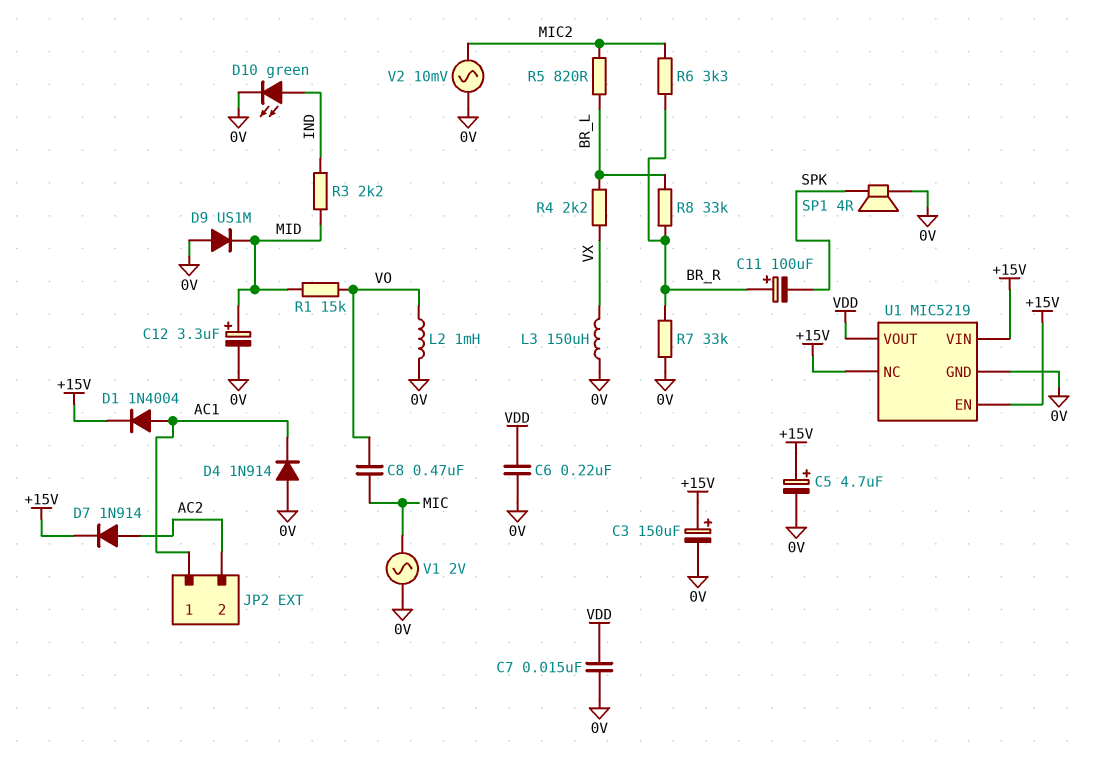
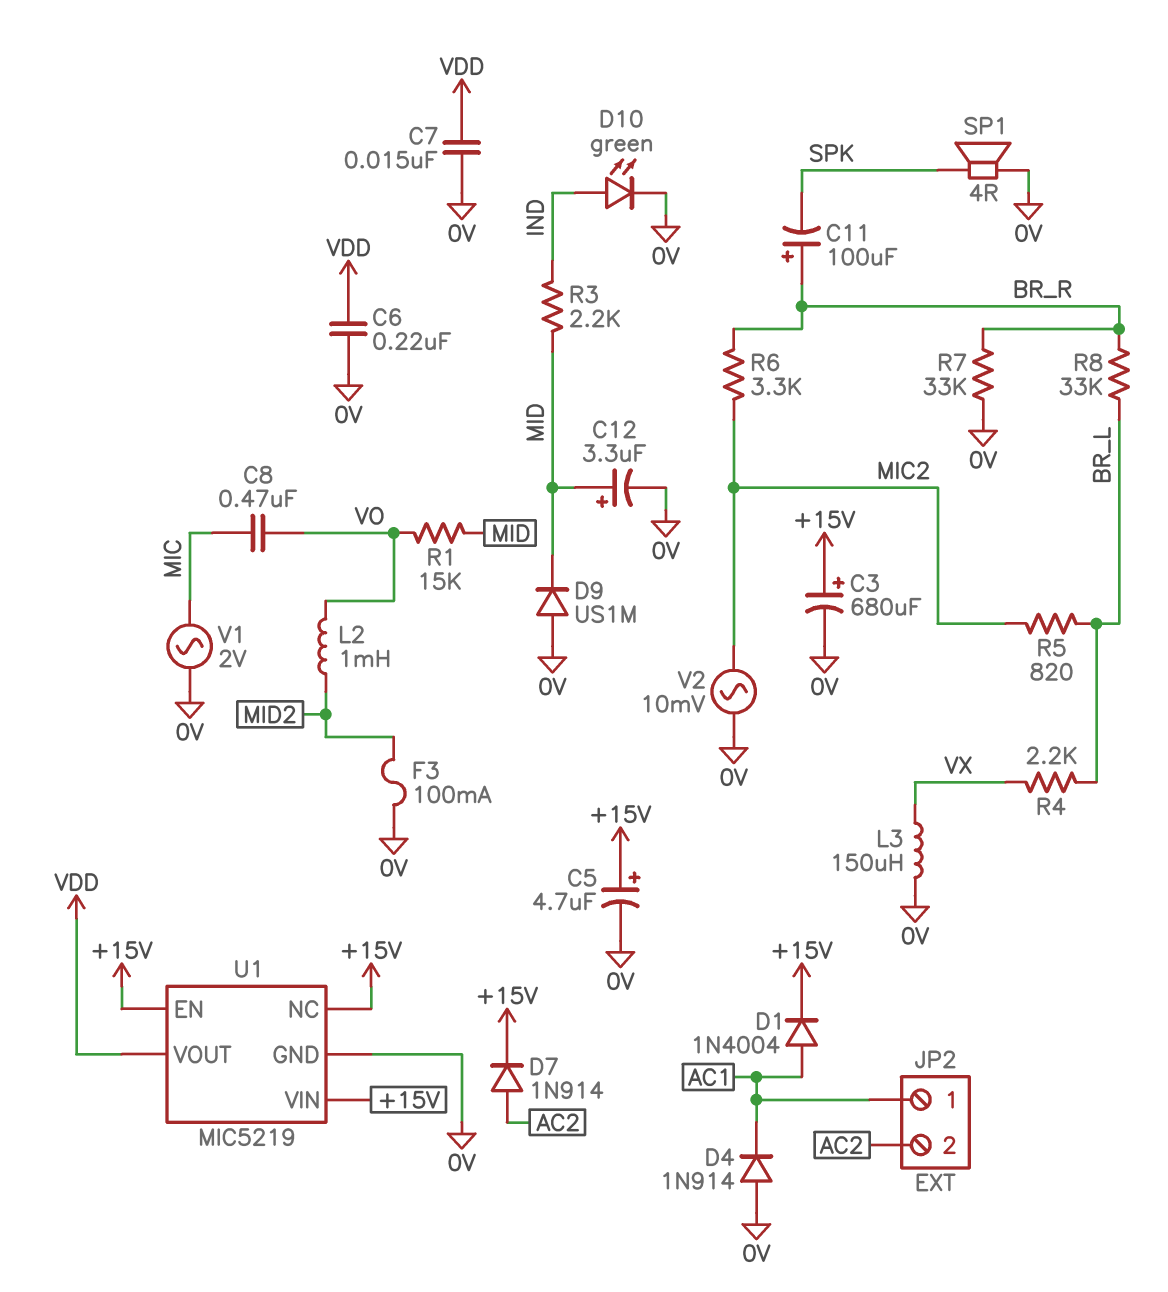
C3: 150uF (plus +15V, minus 0V) -> 680uF (plus +15V, minus 0V)
F3: none -> 100mA (0V, MID2)
L2: 1mH (0V, VO) -> 1mH (MID2, VO)

